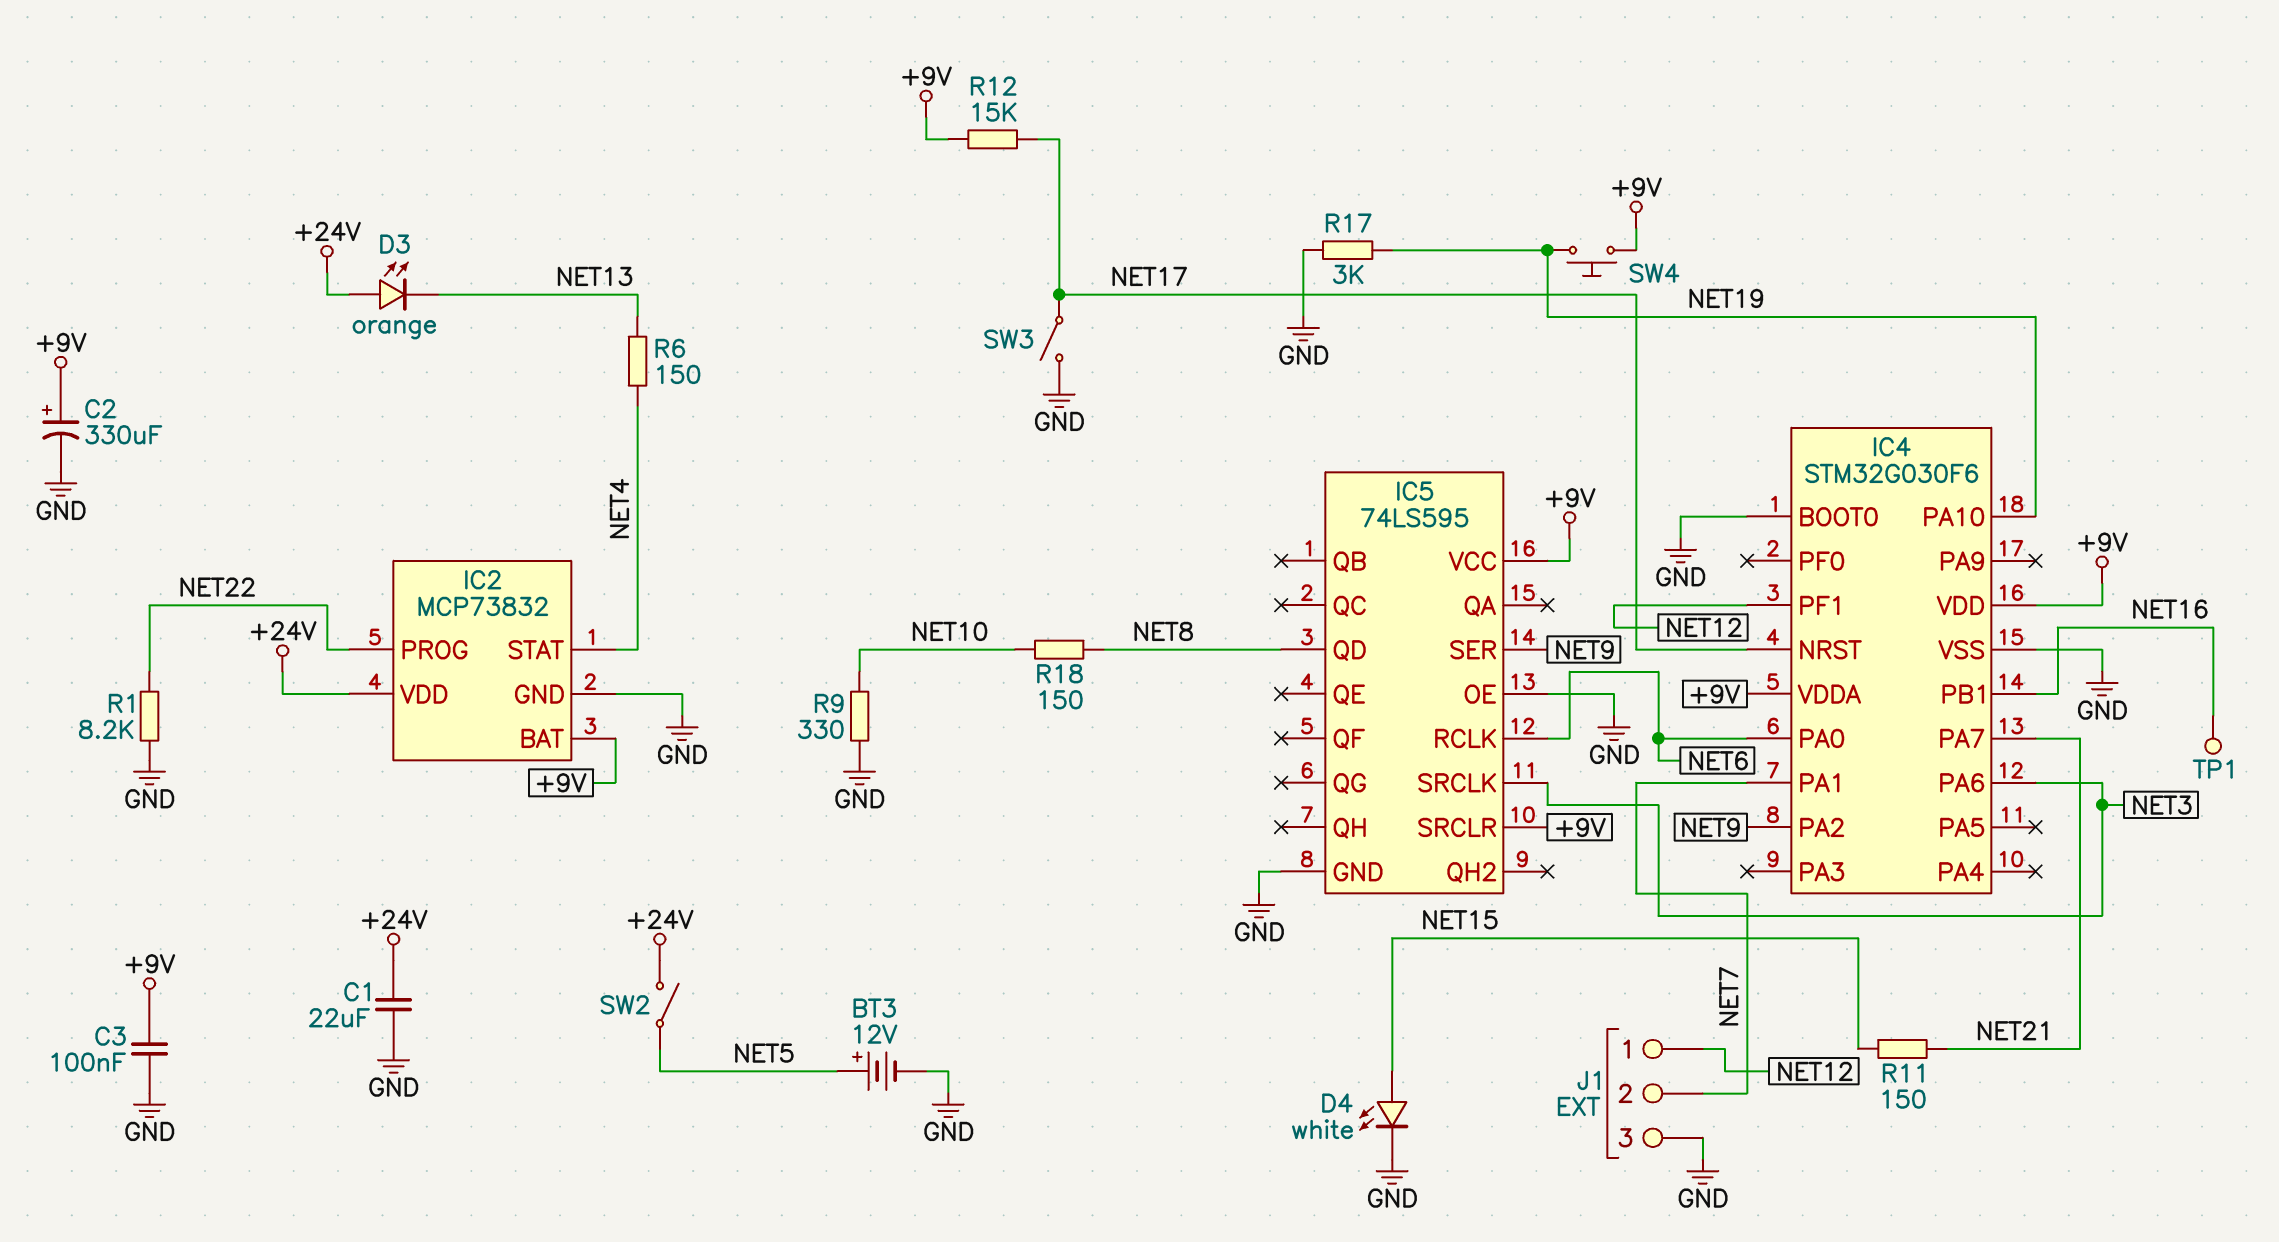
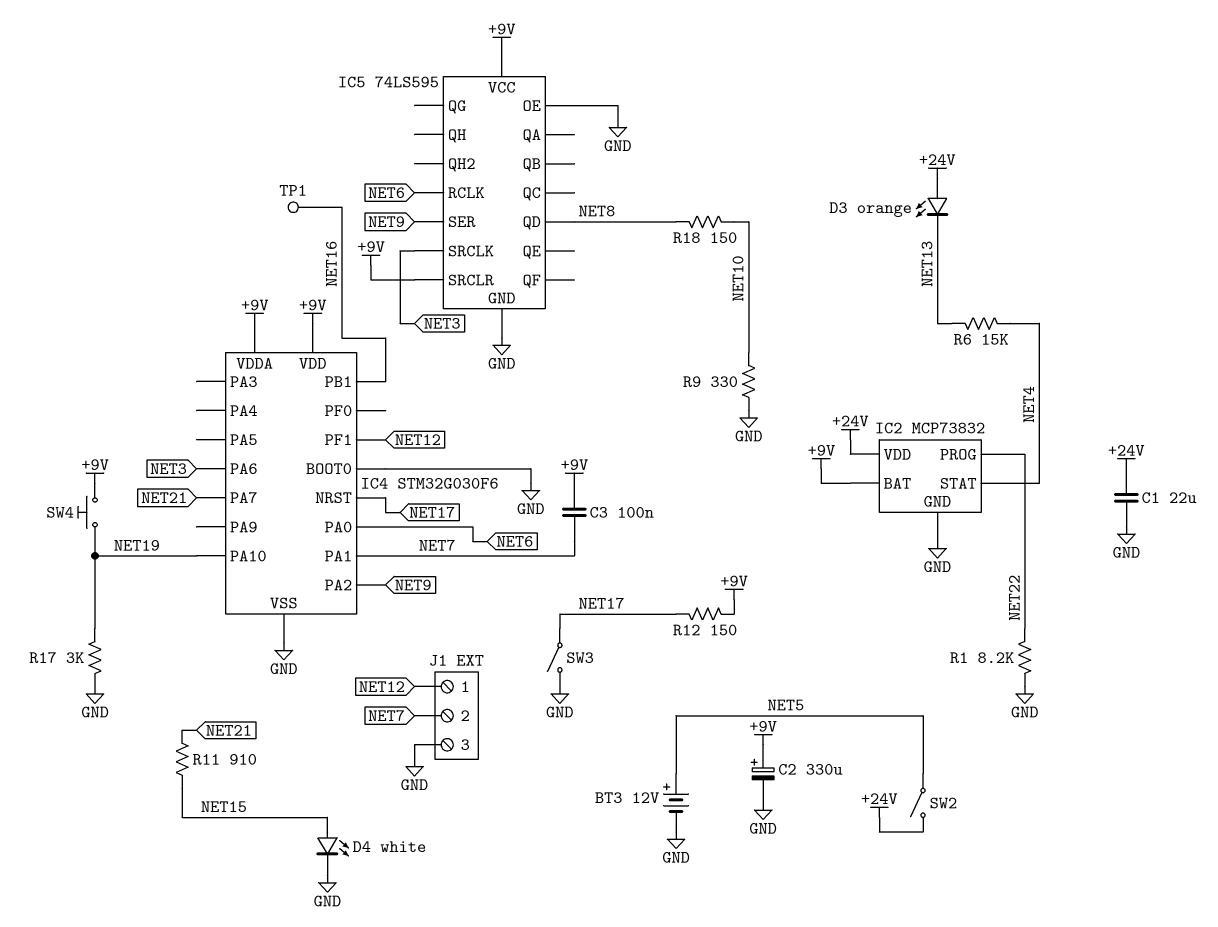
C3: 100nF (+9V, GND) -> 100nF (+9V, NET7)
R6: 150 (NET4, NET13) -> 15k (NET4, NET13)
R11: 150 (NET15, NET21) -> 910 (NET15, NET21)
R12: 15k (+9V, NET17) -> 150 (+9V, NET17)

